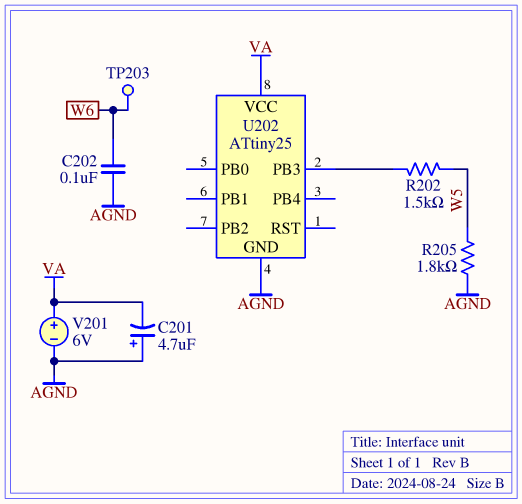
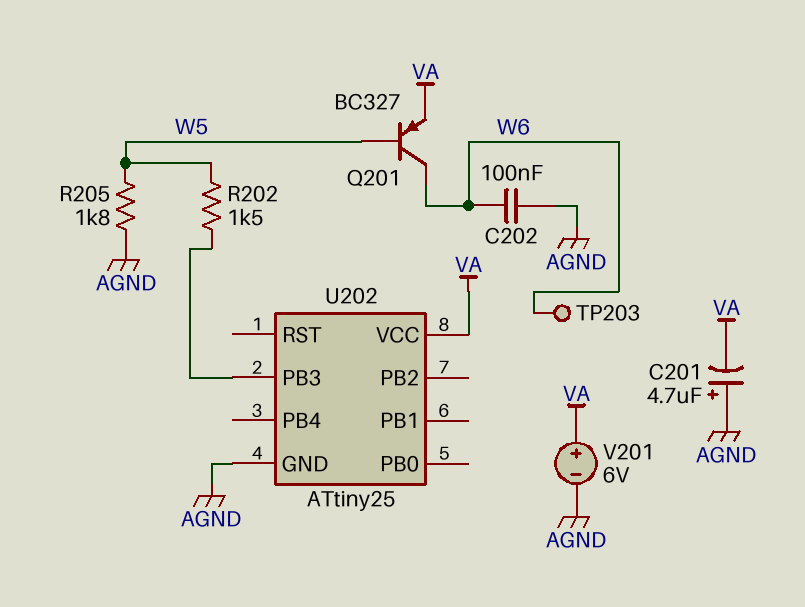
Q201: none -> PNP BC327 (B W5, C W6, E VA)

